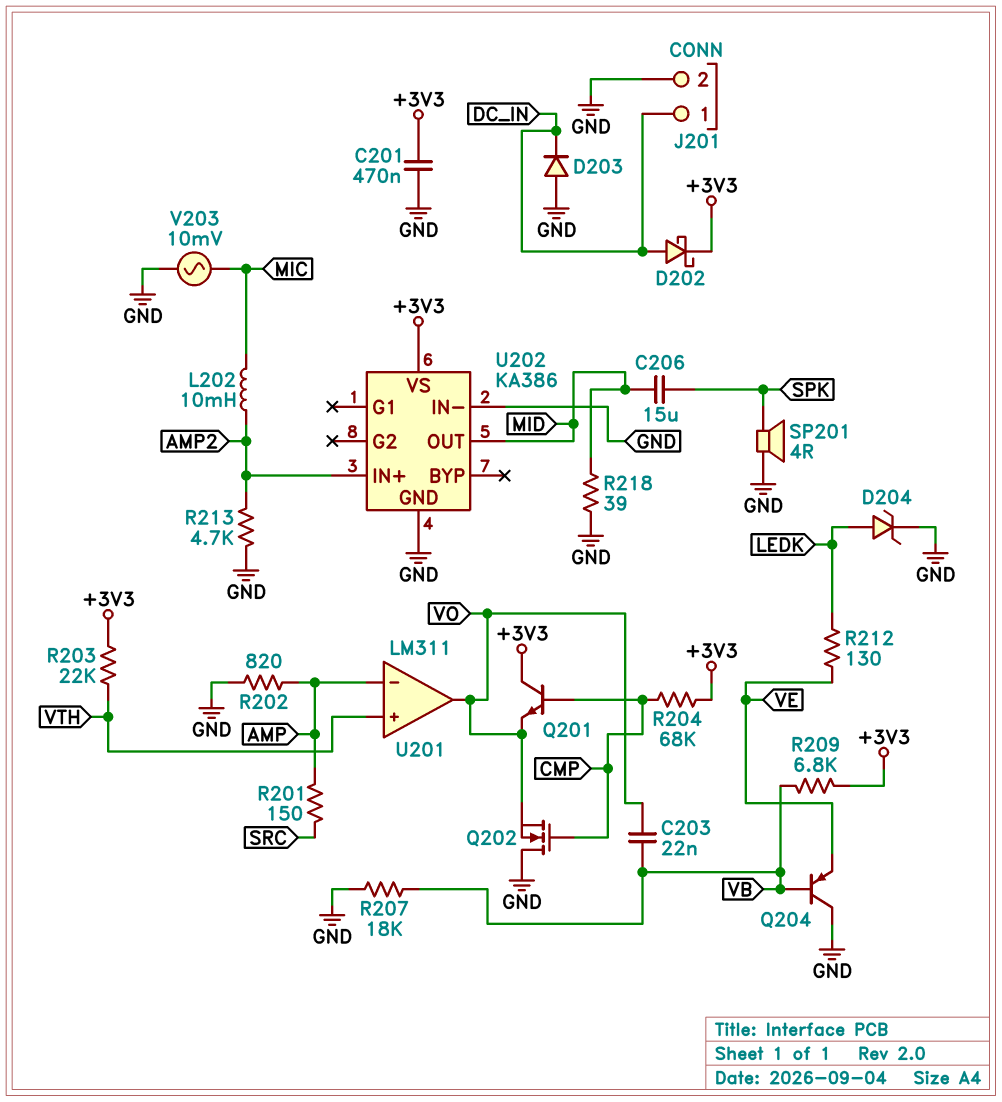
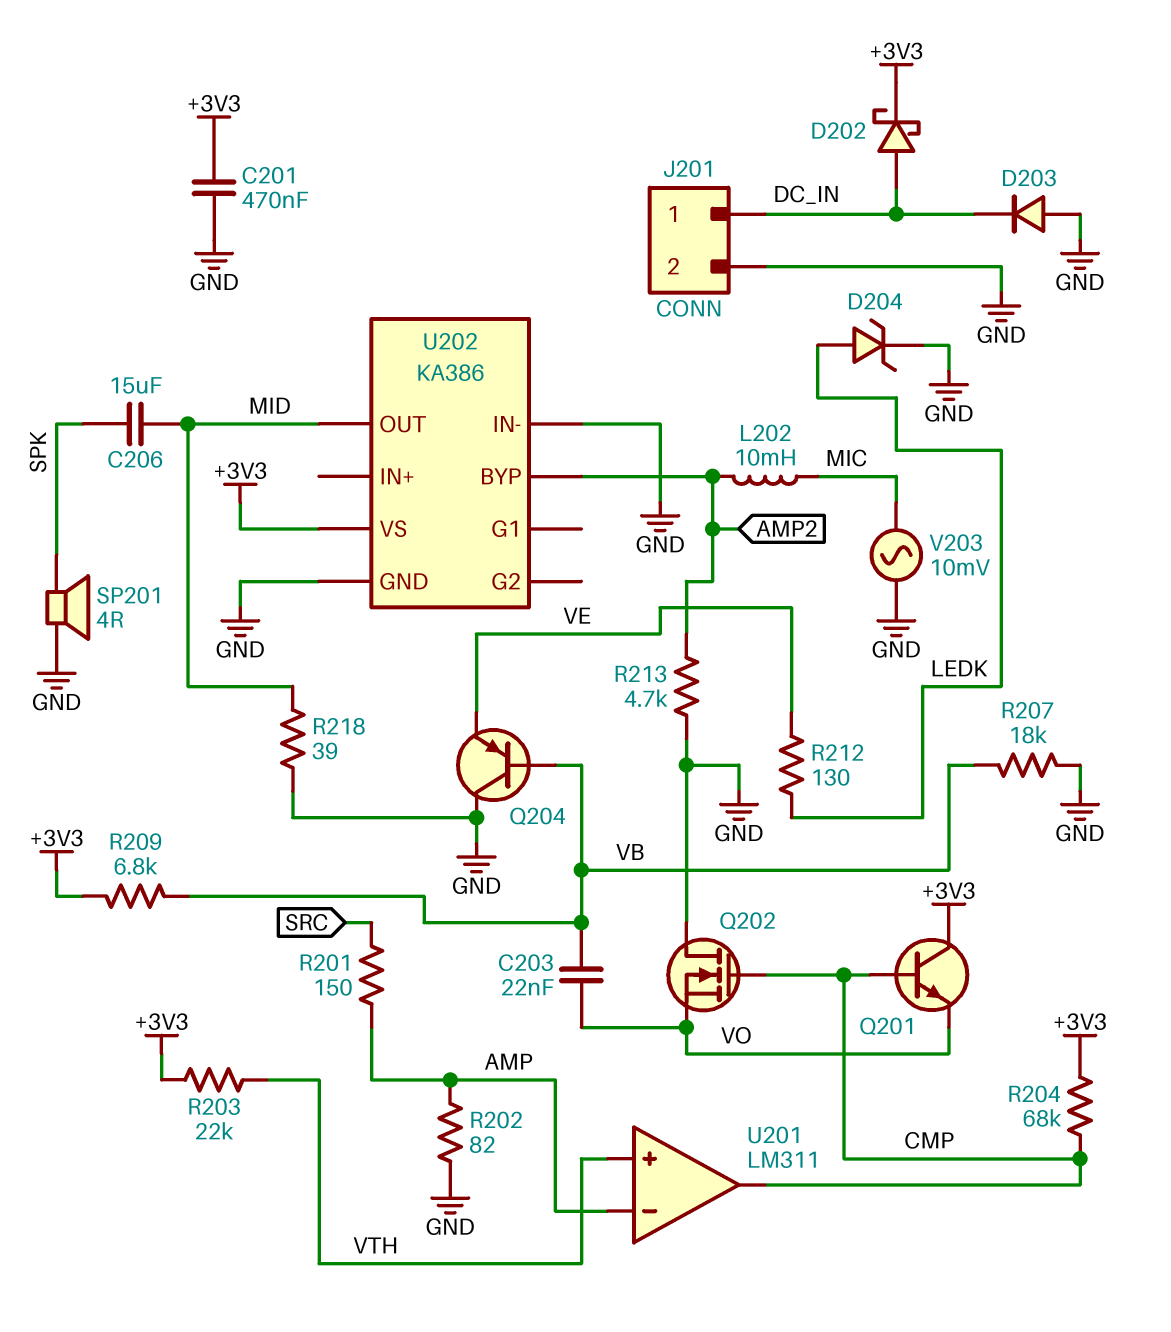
R202: 820 (AMP, GND) -> 82 (AMP, GND)
U201 pin out: VO -> CMP
U202 pin BYP: none -> AMP2
U202 pin IN+: AMP2 -> none

